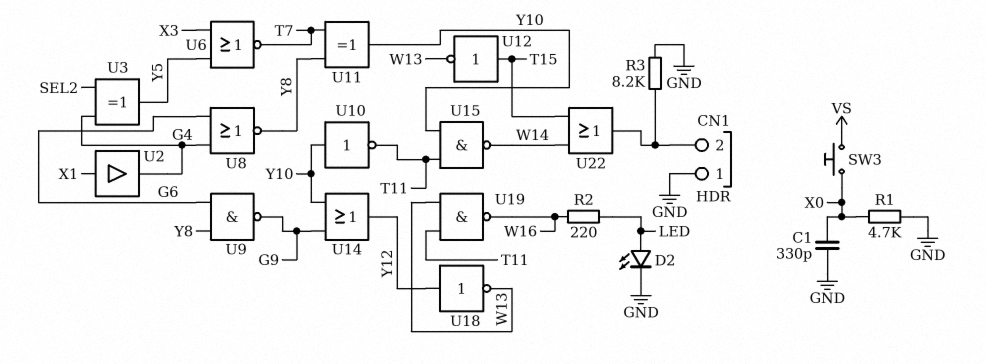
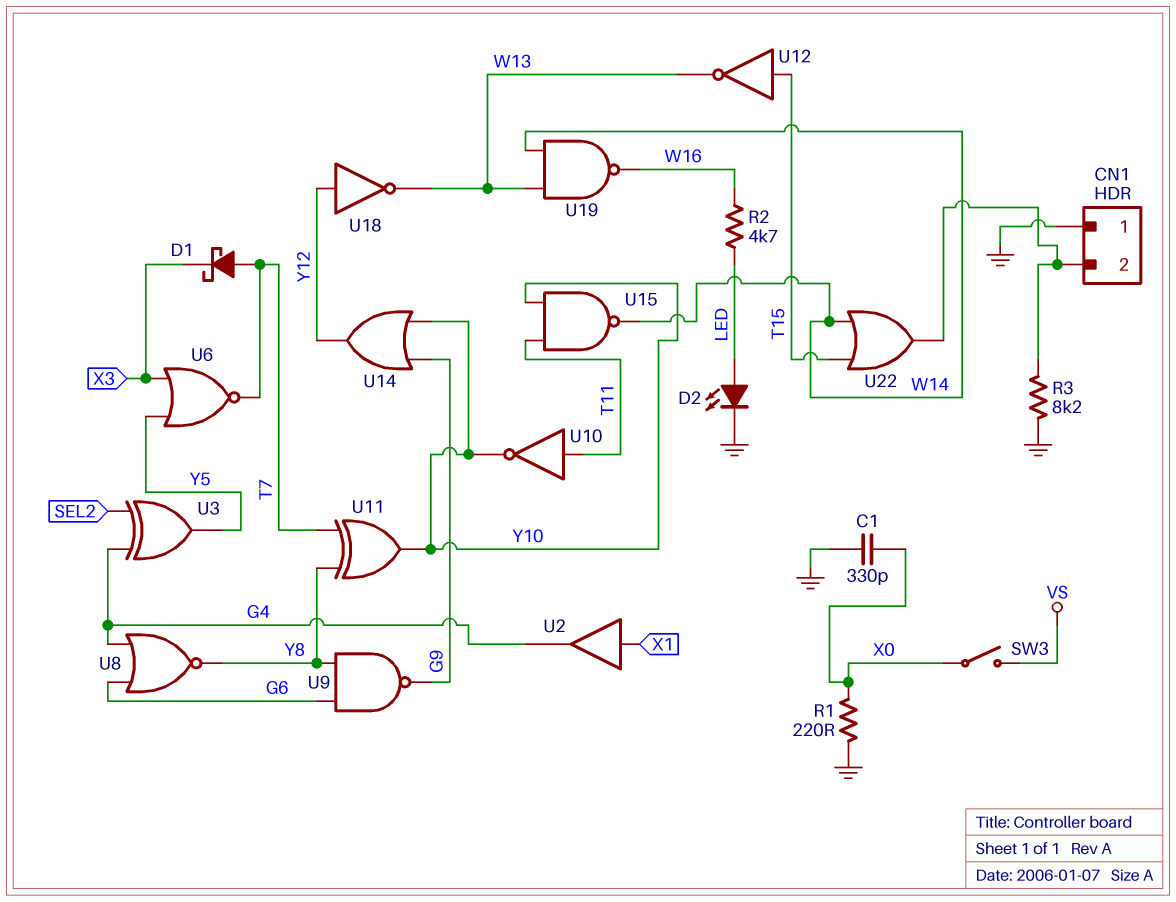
D1: none -> schottky (A T7, K X3)
R1: 4.7k (GND, X0) -> 220 (GND, X0)
R2: 220 (LED, W16) -> 4.7k (LED, W16)
SW3: button (VS, X0) -> switch (VS, X0)
U10: NOT (in Y10, out T11) -> NOT (in T11, out Y10)
U19: NAND (in T11, in W13, out W16) -> NAND (in W13, in W14, out W16)

